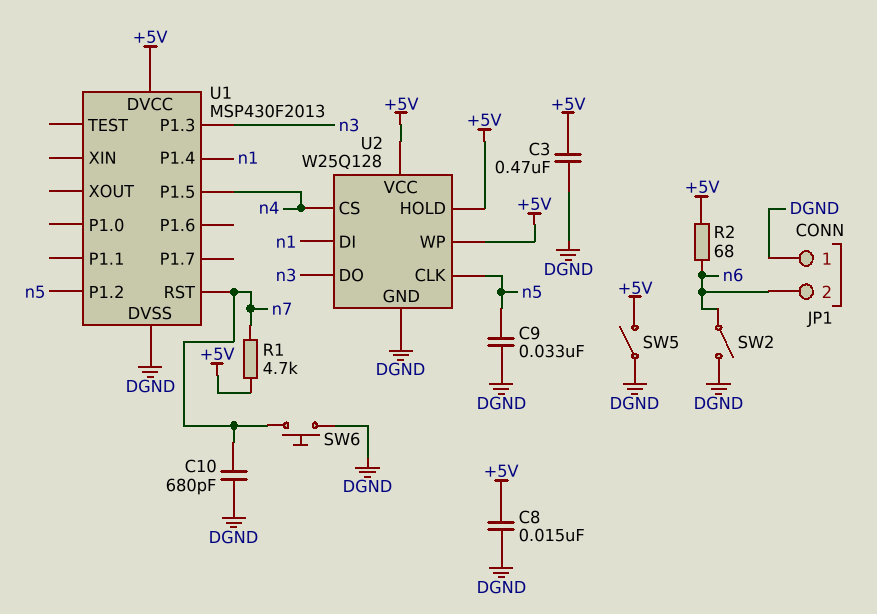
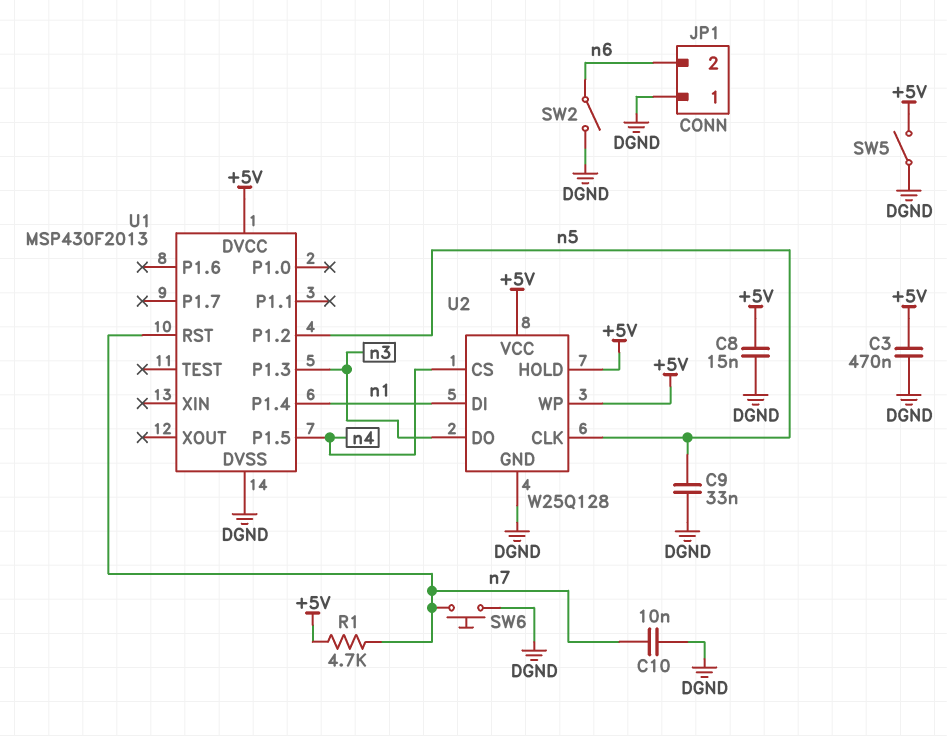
C10: 680pF (DGND, n7) -> 10nF (DGND, n7)
R2: 68 (+5V, n6) -> none

